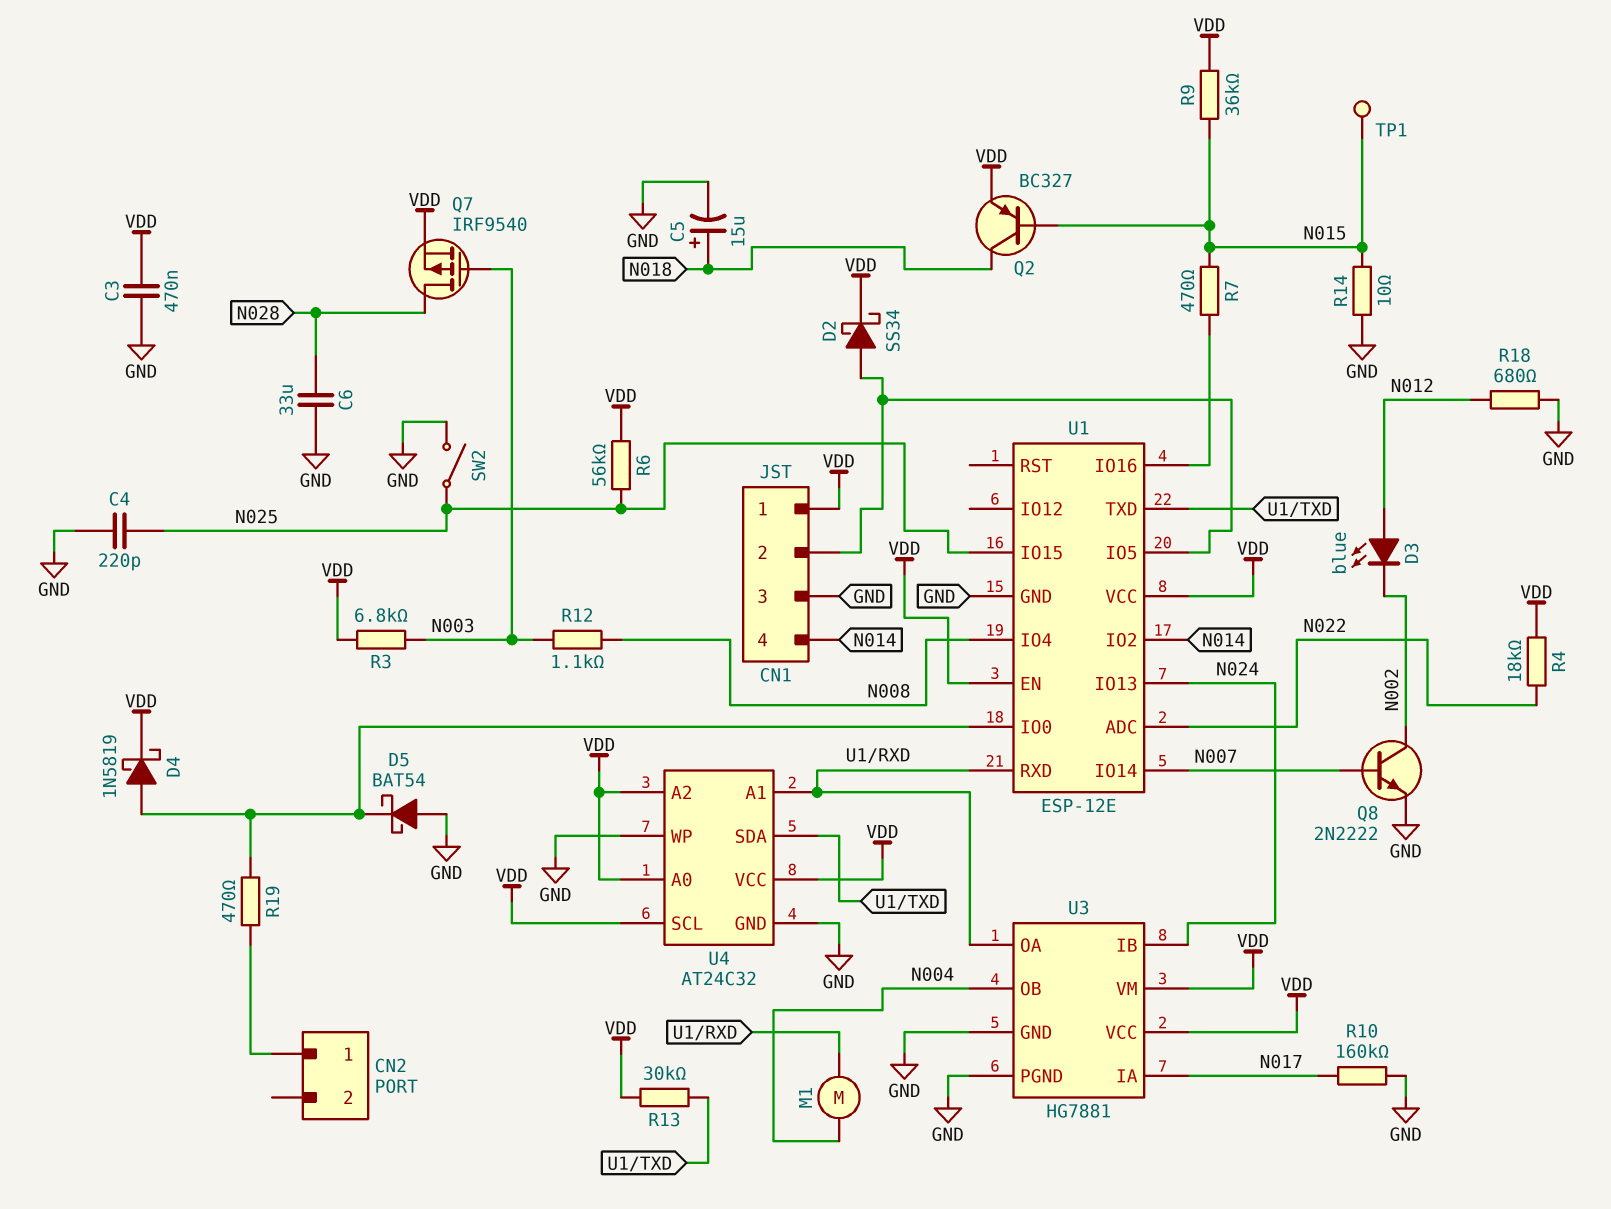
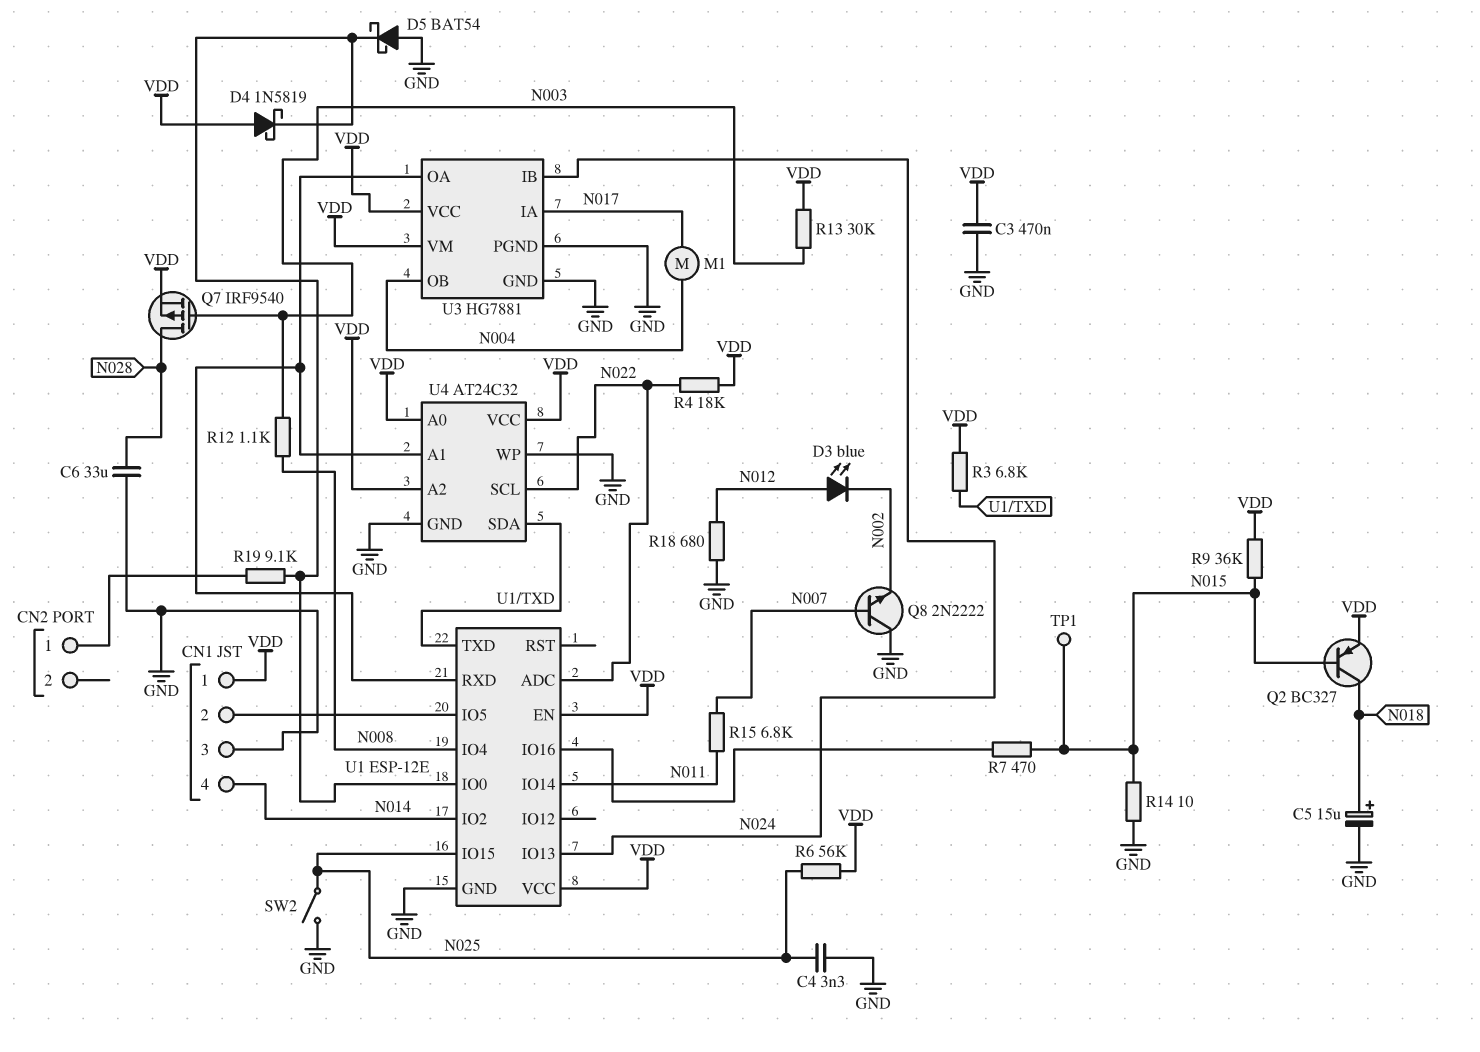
C4: 220pF (GND, N025) -> 3.3nF (GND, N025)
D2: schottky SS34 (A CN1/2, K VDD) -> none
D4: schottky 1N5819 (A U1/IO0, K VDD) -> schottky 1N5819 (A VDD, K U1/IO0)
M1: motor (N004, U1/RXD) -> motor (N004, N017)
Q8: NPN 2N2222 (B N007, C N002, E GND) -> NPN 2N2222 (B N007, C GND, E N002)
R3: 6.8k (N003, VDD) -> 6.8k (U1/TXD, VDD)
R10: 160k (GND, N017) -> none
R13: 30k (U1/TXD, VDD) -> 30k (N003, VDD)
R15: none -> 6.8k (N007, N011)
R19: 470 (CN2/1, U1/IO0) -> 9.1k (CN2/1, U1/IO0)
U1 pin IO14: N007 -> N011
U4 pin SCL: VDD -> N022

